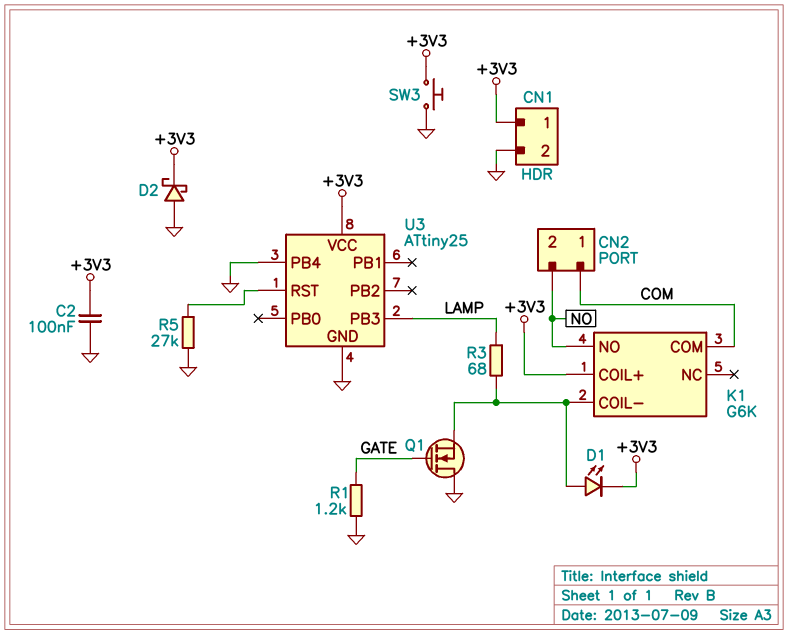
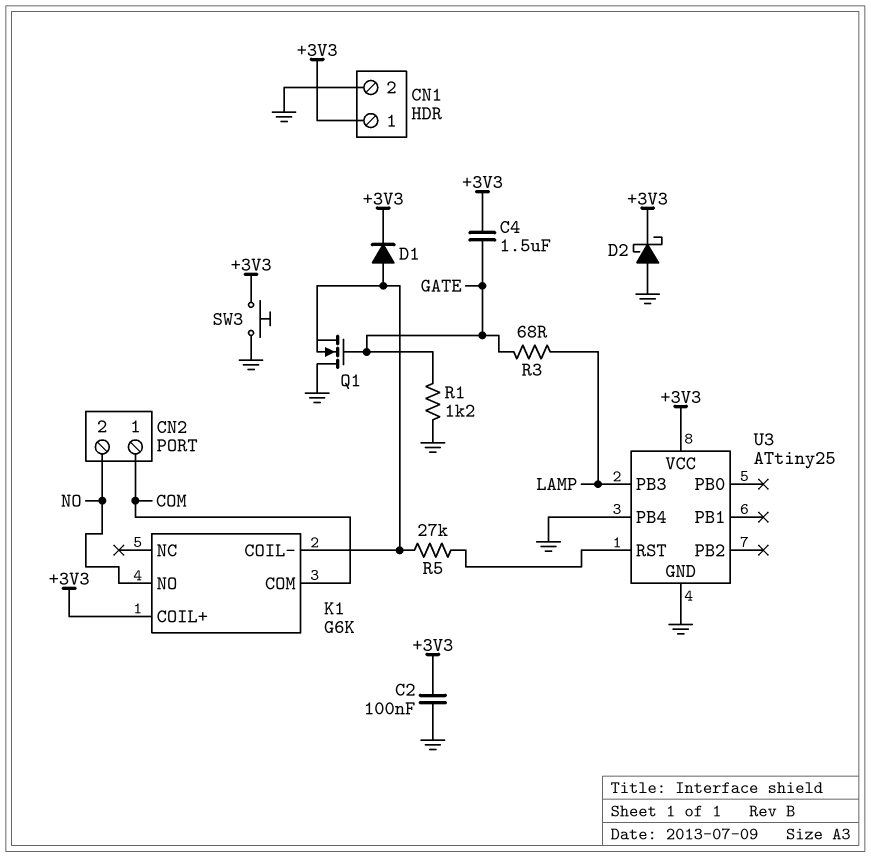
C4: none -> 1.5uF (+3V3, GATE)
D1: LED (A K1/COIL-, K +3V3) -> diode (A K1/COIL-, K +3V3)
R3: 68 (K1/COIL-, LAMP) -> 68 (GATE, LAMP)
R5: 27k (GND, U3/RST) -> 27k (K1/COIL-, U3/RST)

